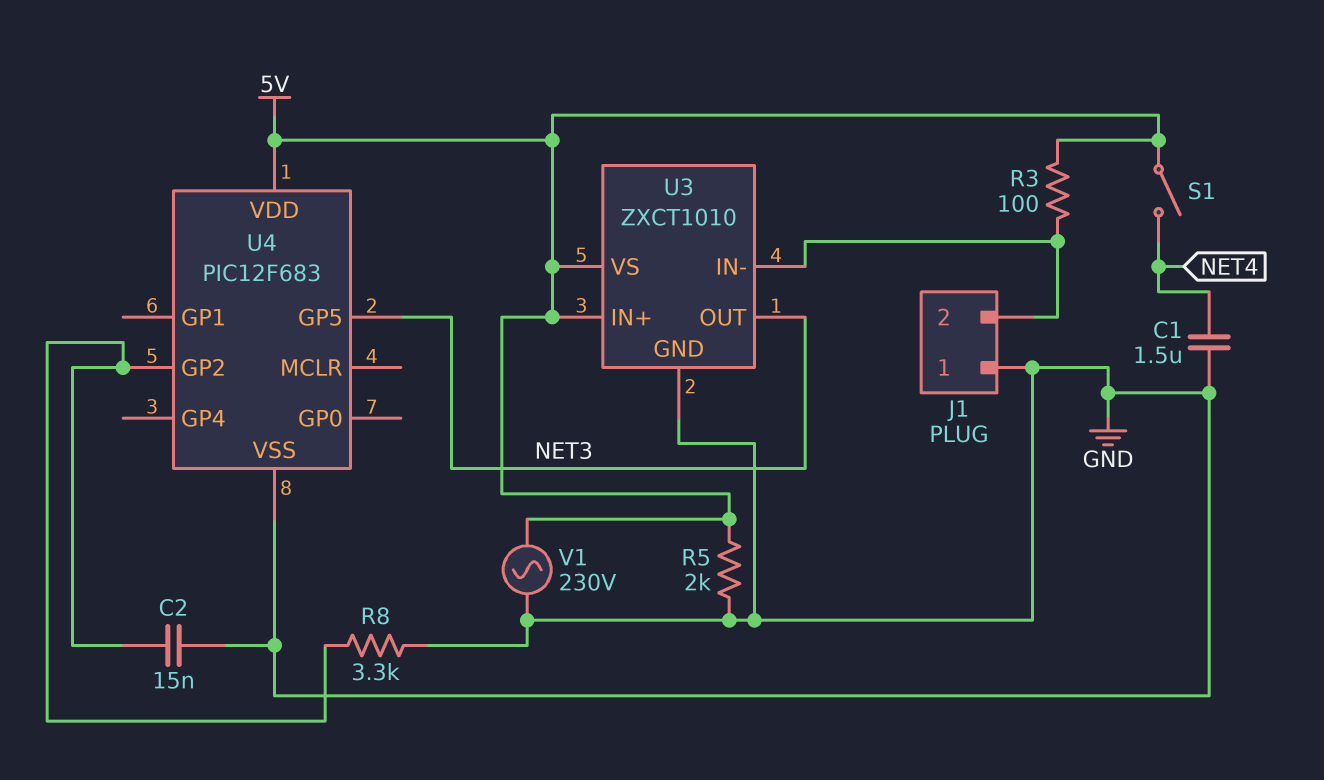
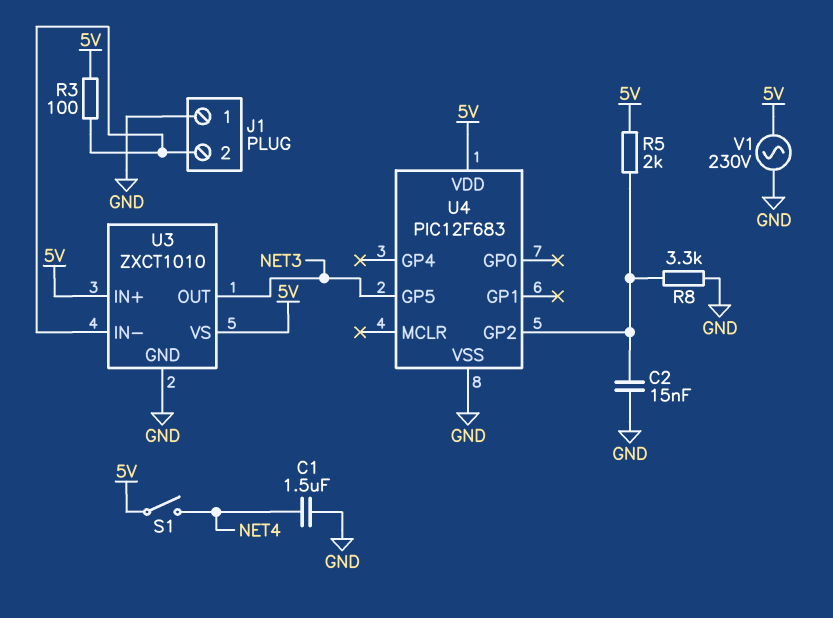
R5: 2k (5V, GND) -> 2k (5V, U4/GP2)

